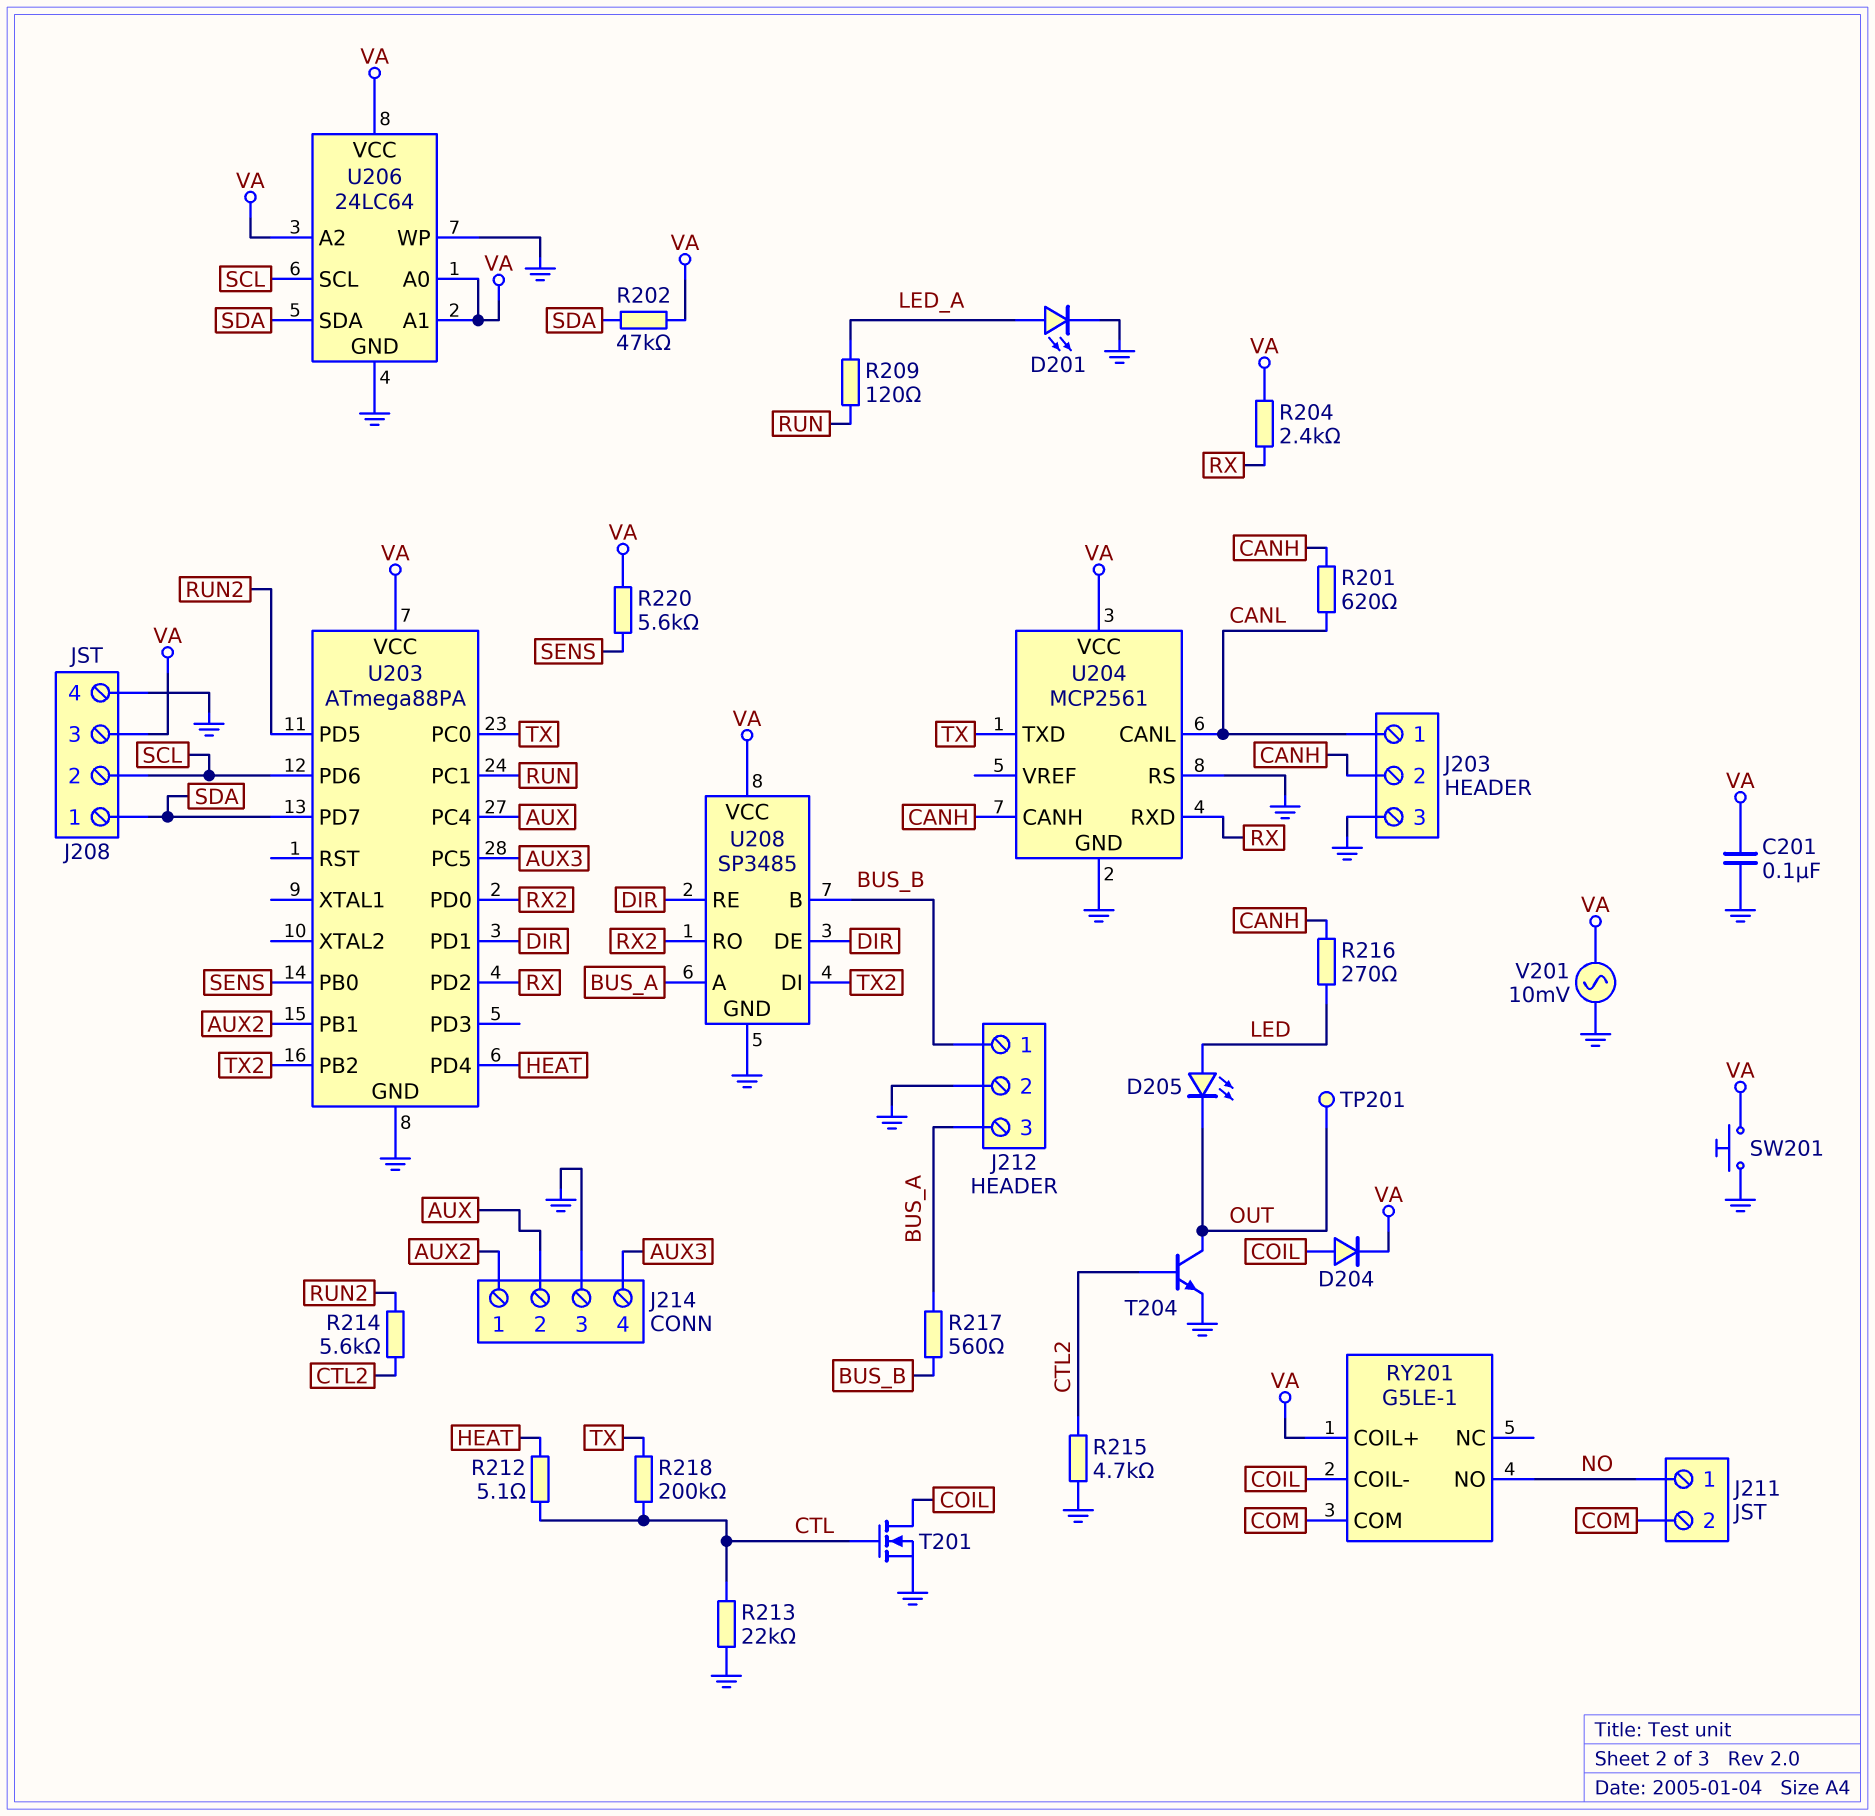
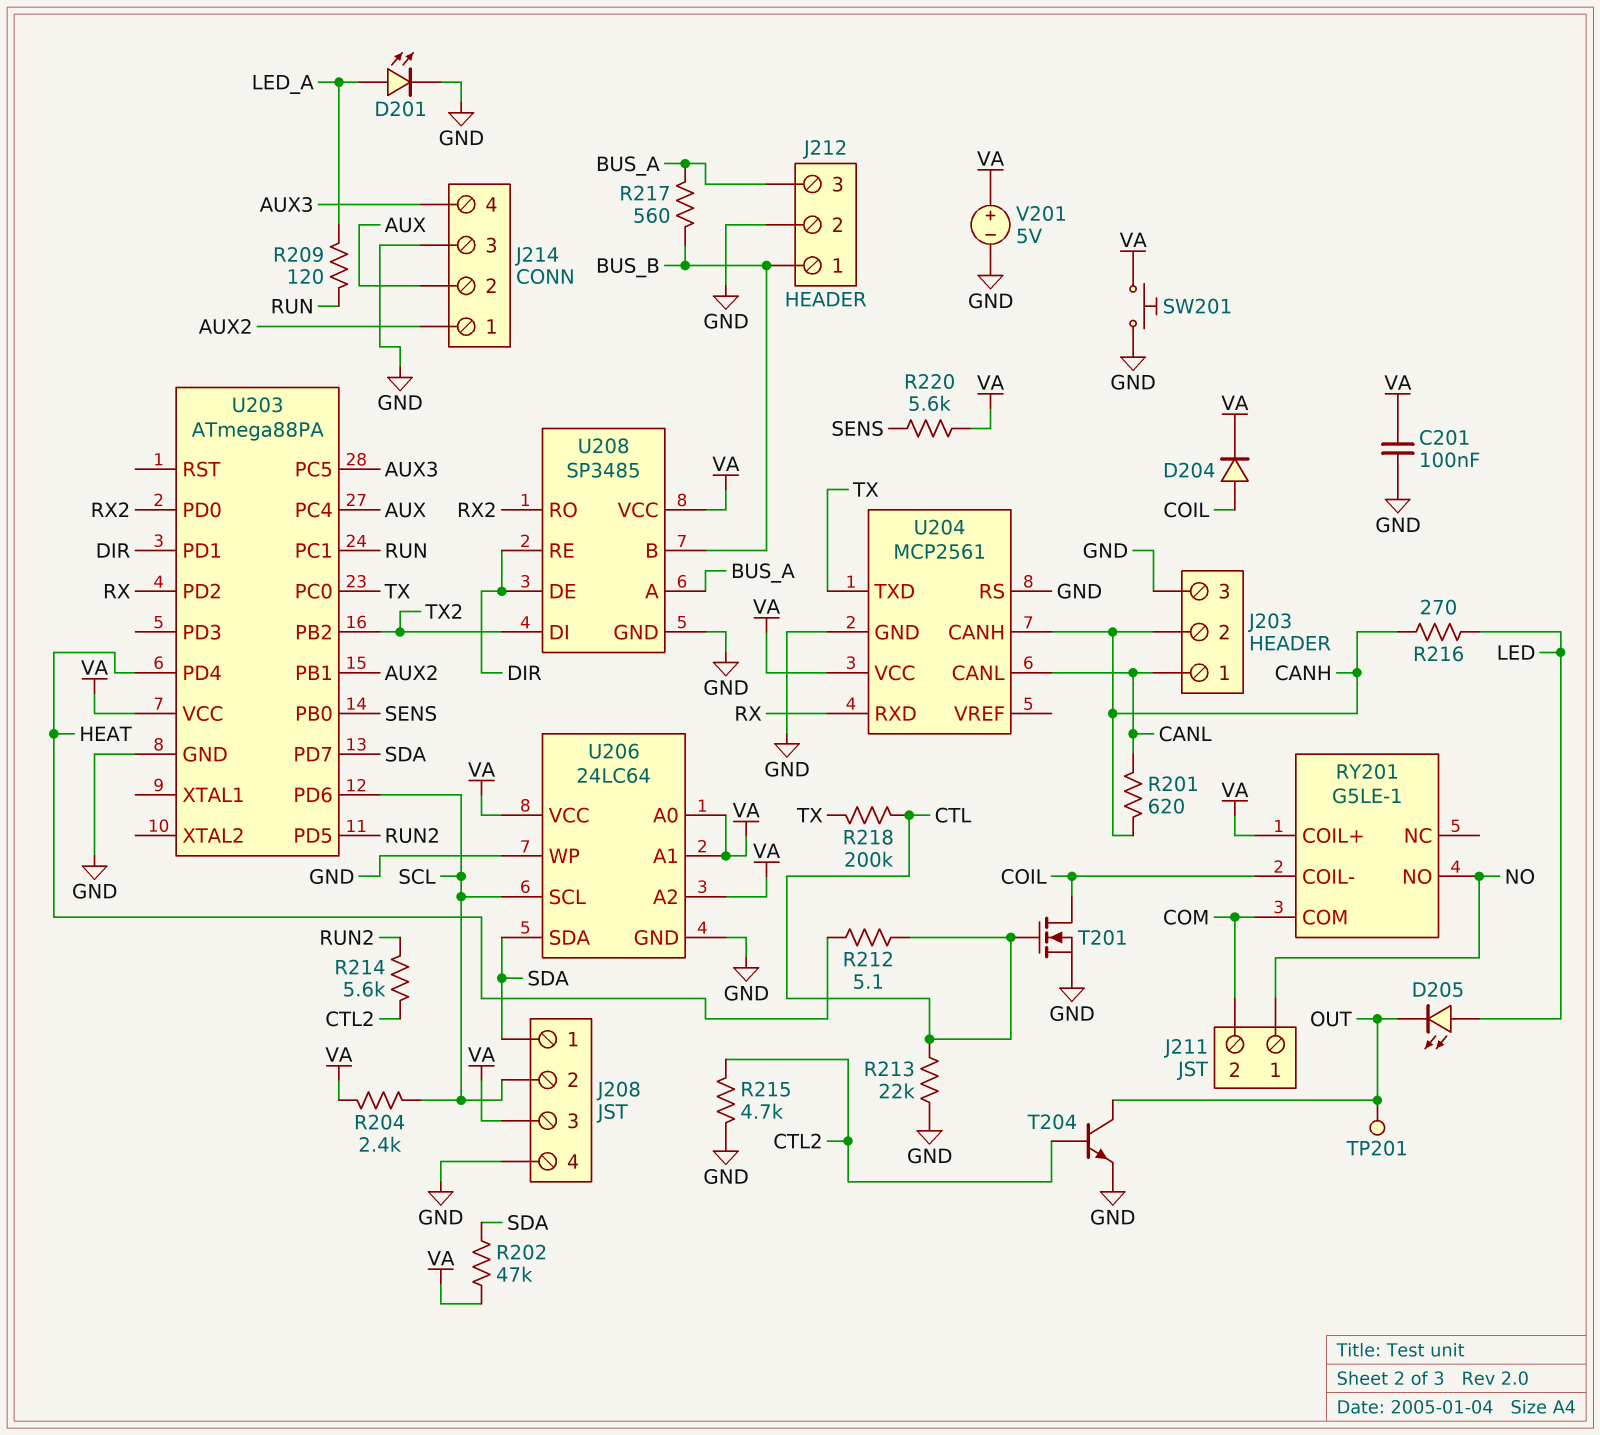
R204: 2.4k (RX, VA) -> 2.4k (SCL, VA)
V201: AC 10mV (GND, VA) -> 5V (plus VA, minus GND)

